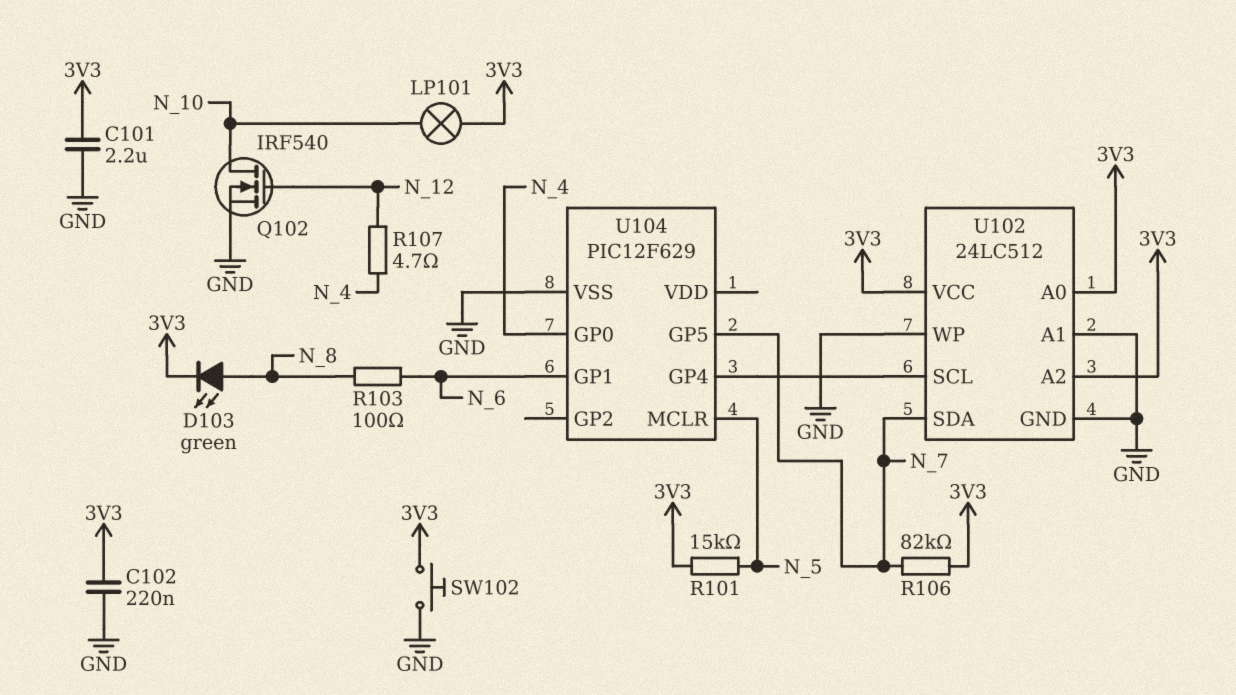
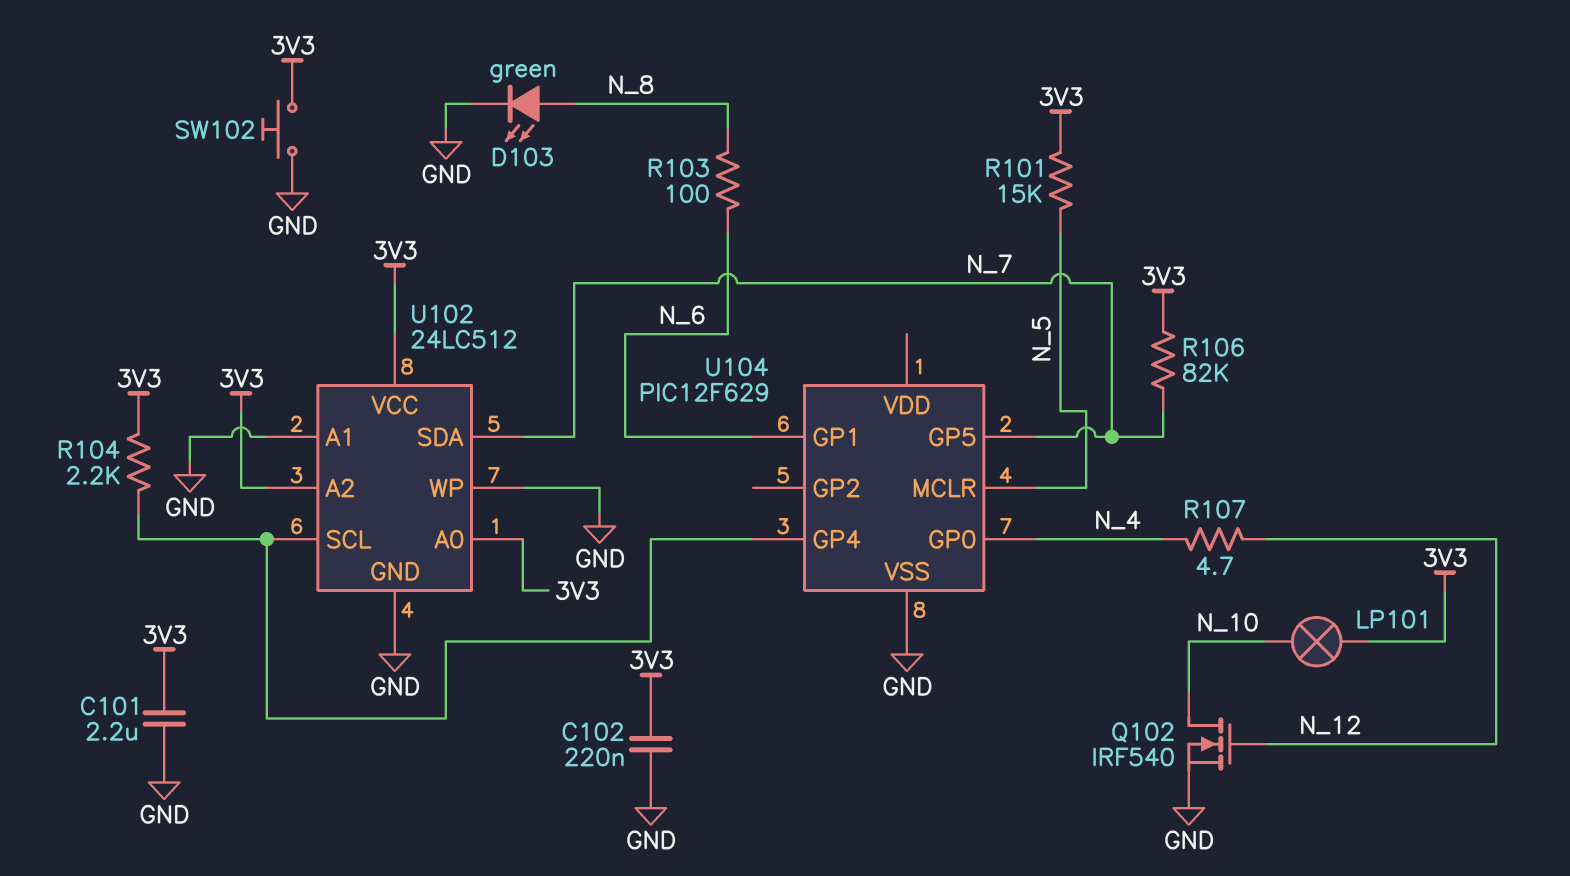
D103: LED green (A N_8, K 3V3) -> LED green (A N_8, K GND)
R104: none -> 2.2k (3V3, U102/SCL)

